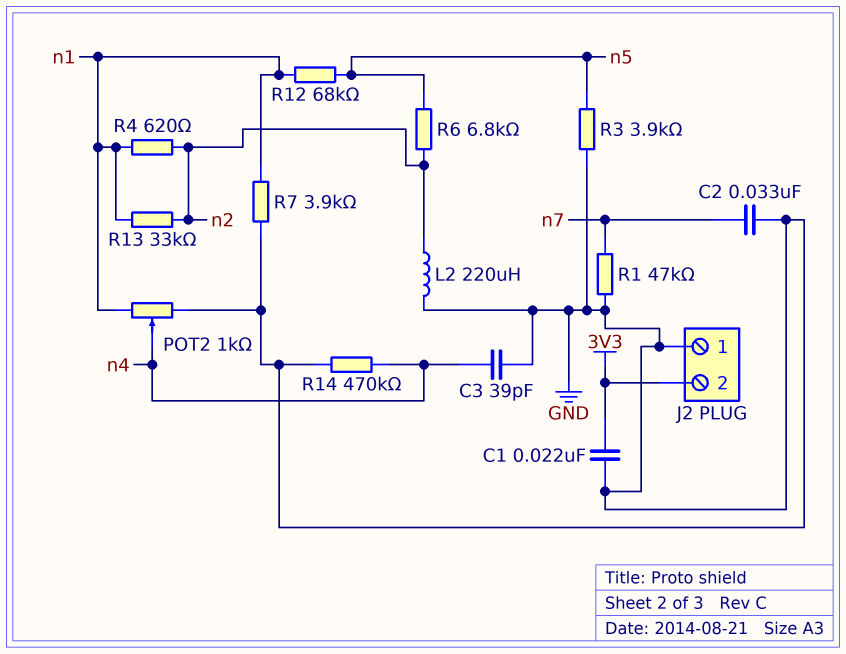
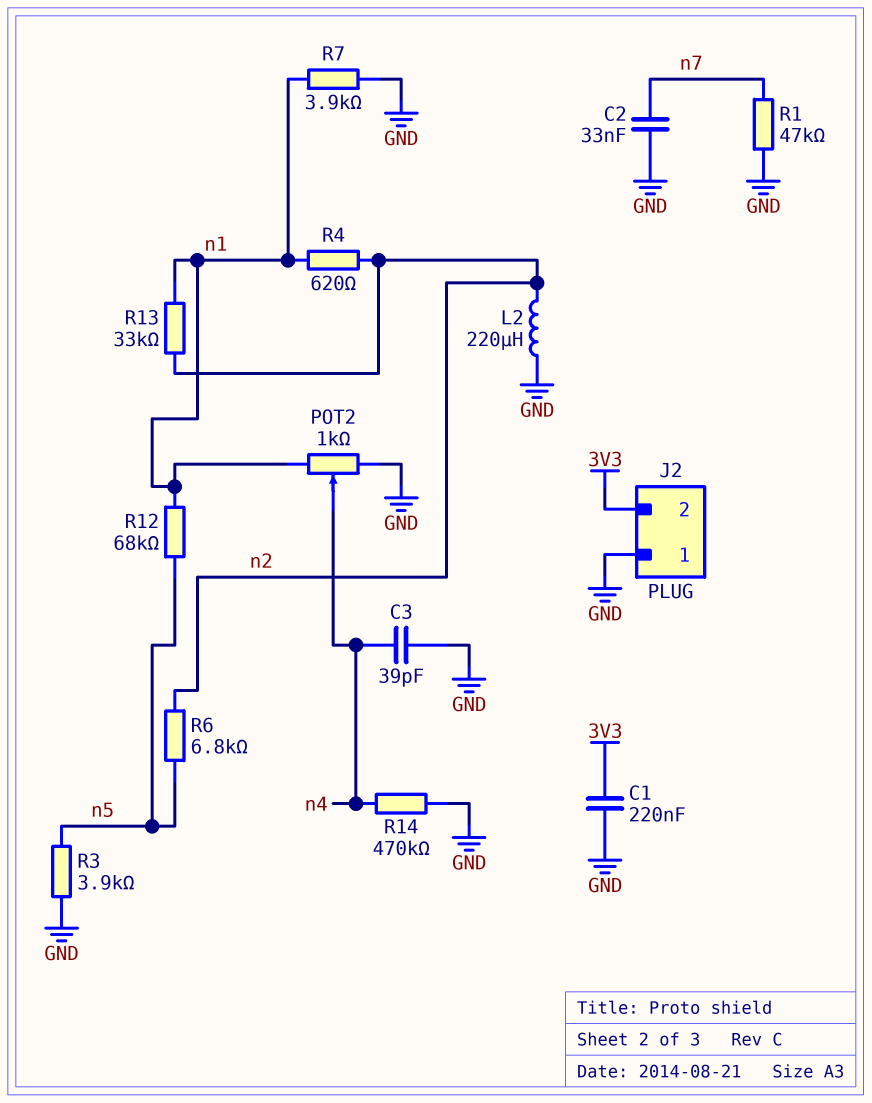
C1: 22nF (3V3, GND) -> 220nF (3V3, GND)

